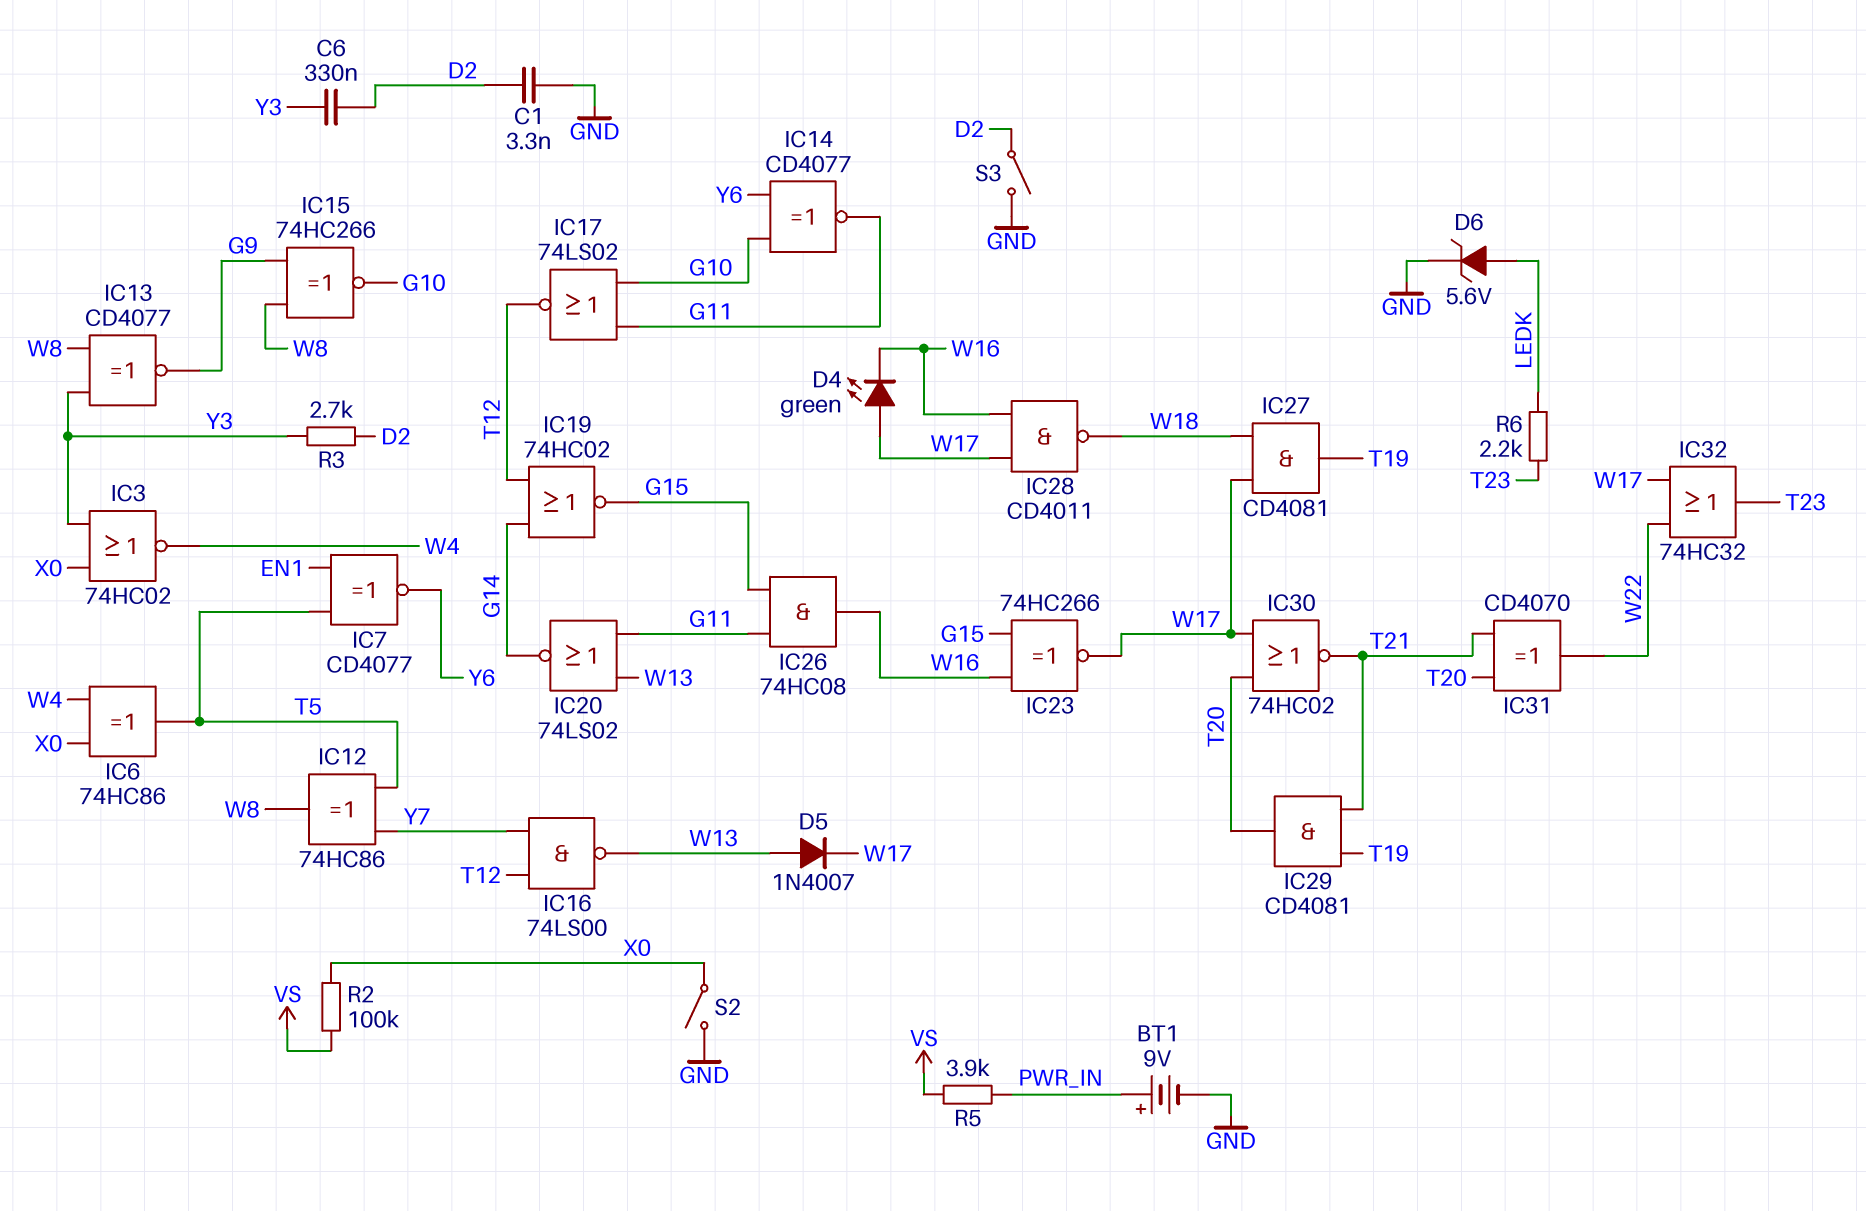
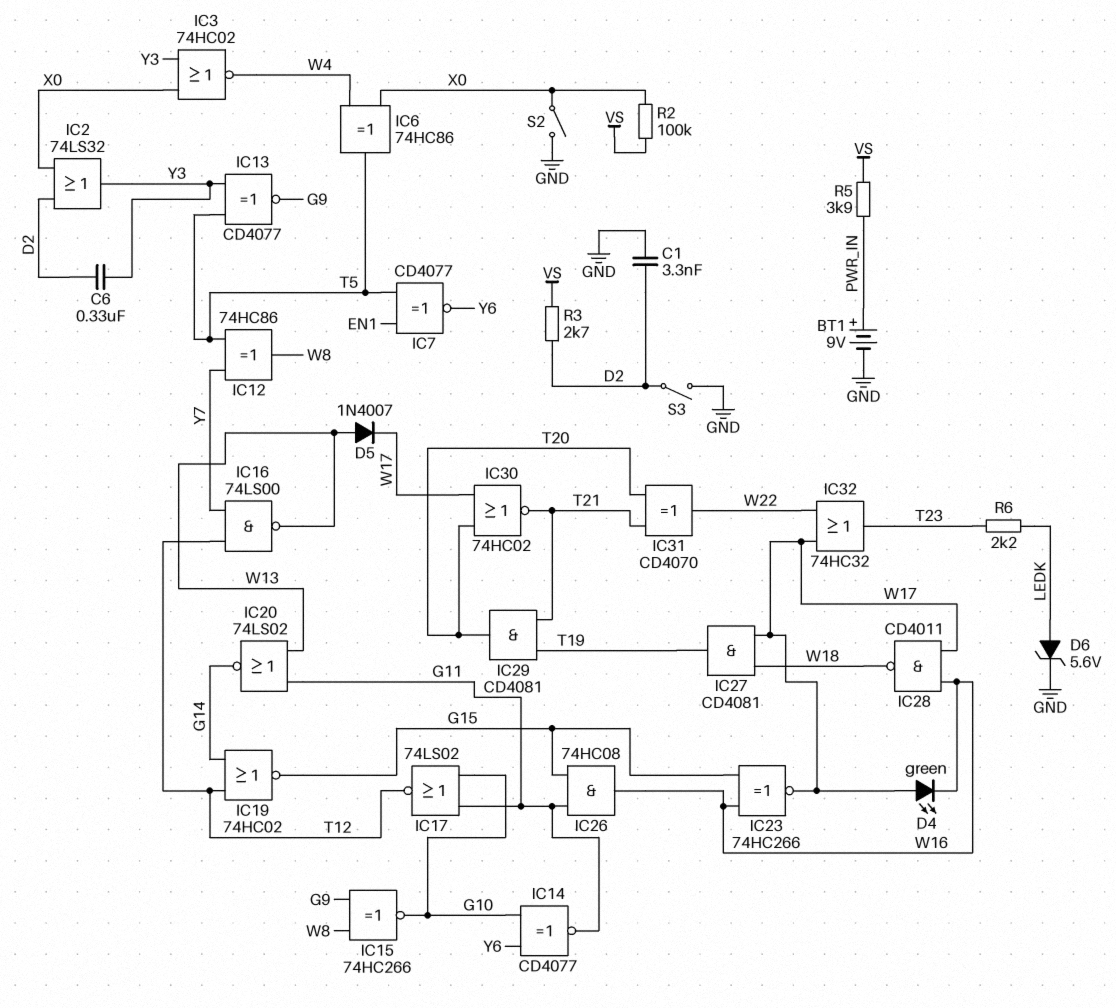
IC2: none -> OR 74LS32 (in D2, in X0, out Y3)
IC13: XNOR CD4077 (in W8, in Y3, out G9) -> XNOR CD4077 (in T5, in Y3, out G9)
R3: 2.7k (D2, Y3) -> 2.7k (D2, VS)

